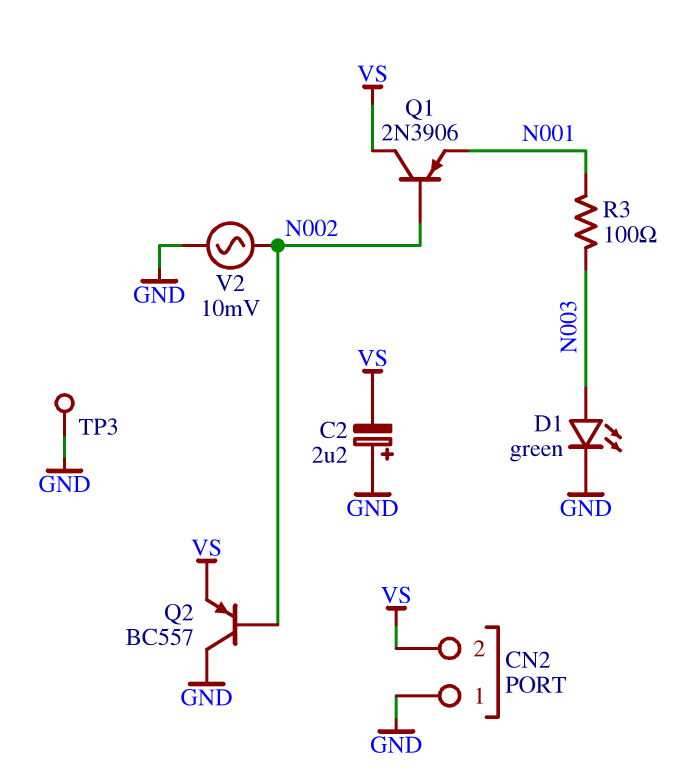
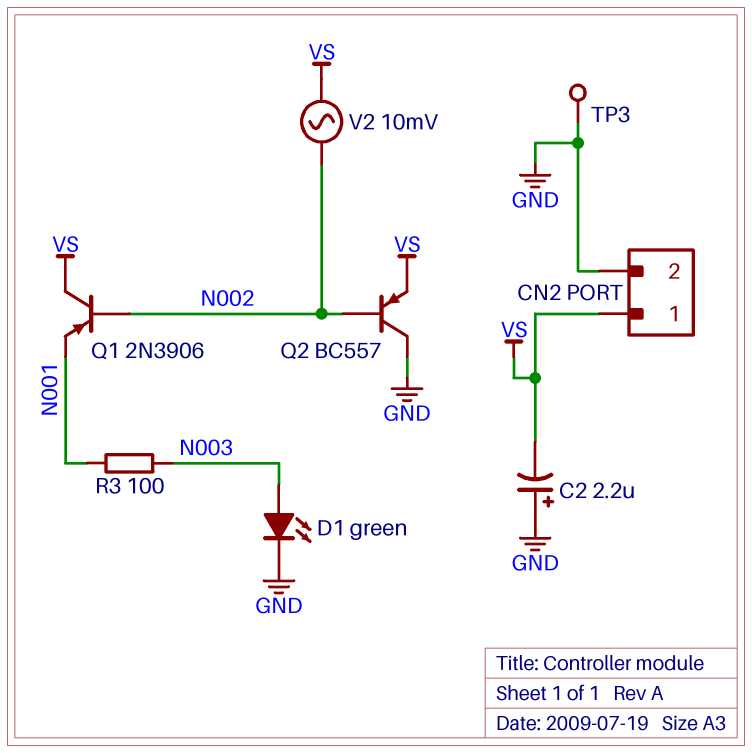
CN2 pin 1: GND -> VS
CN2 pin 2: VS -> GND
V2: AC 10mV (GND, N002) -> AC 10mV (N002, VS)

